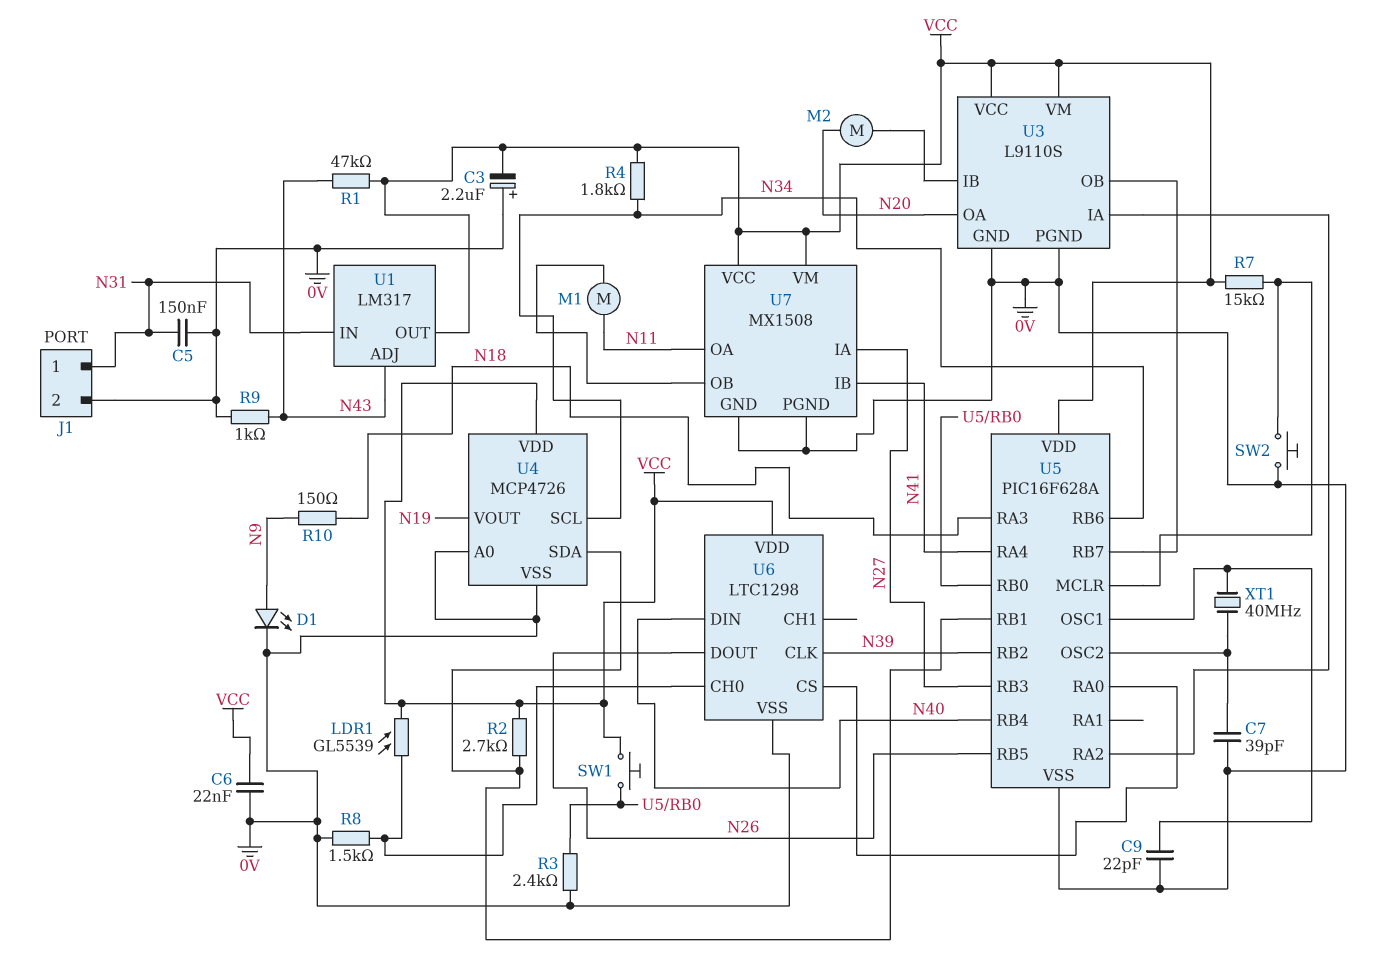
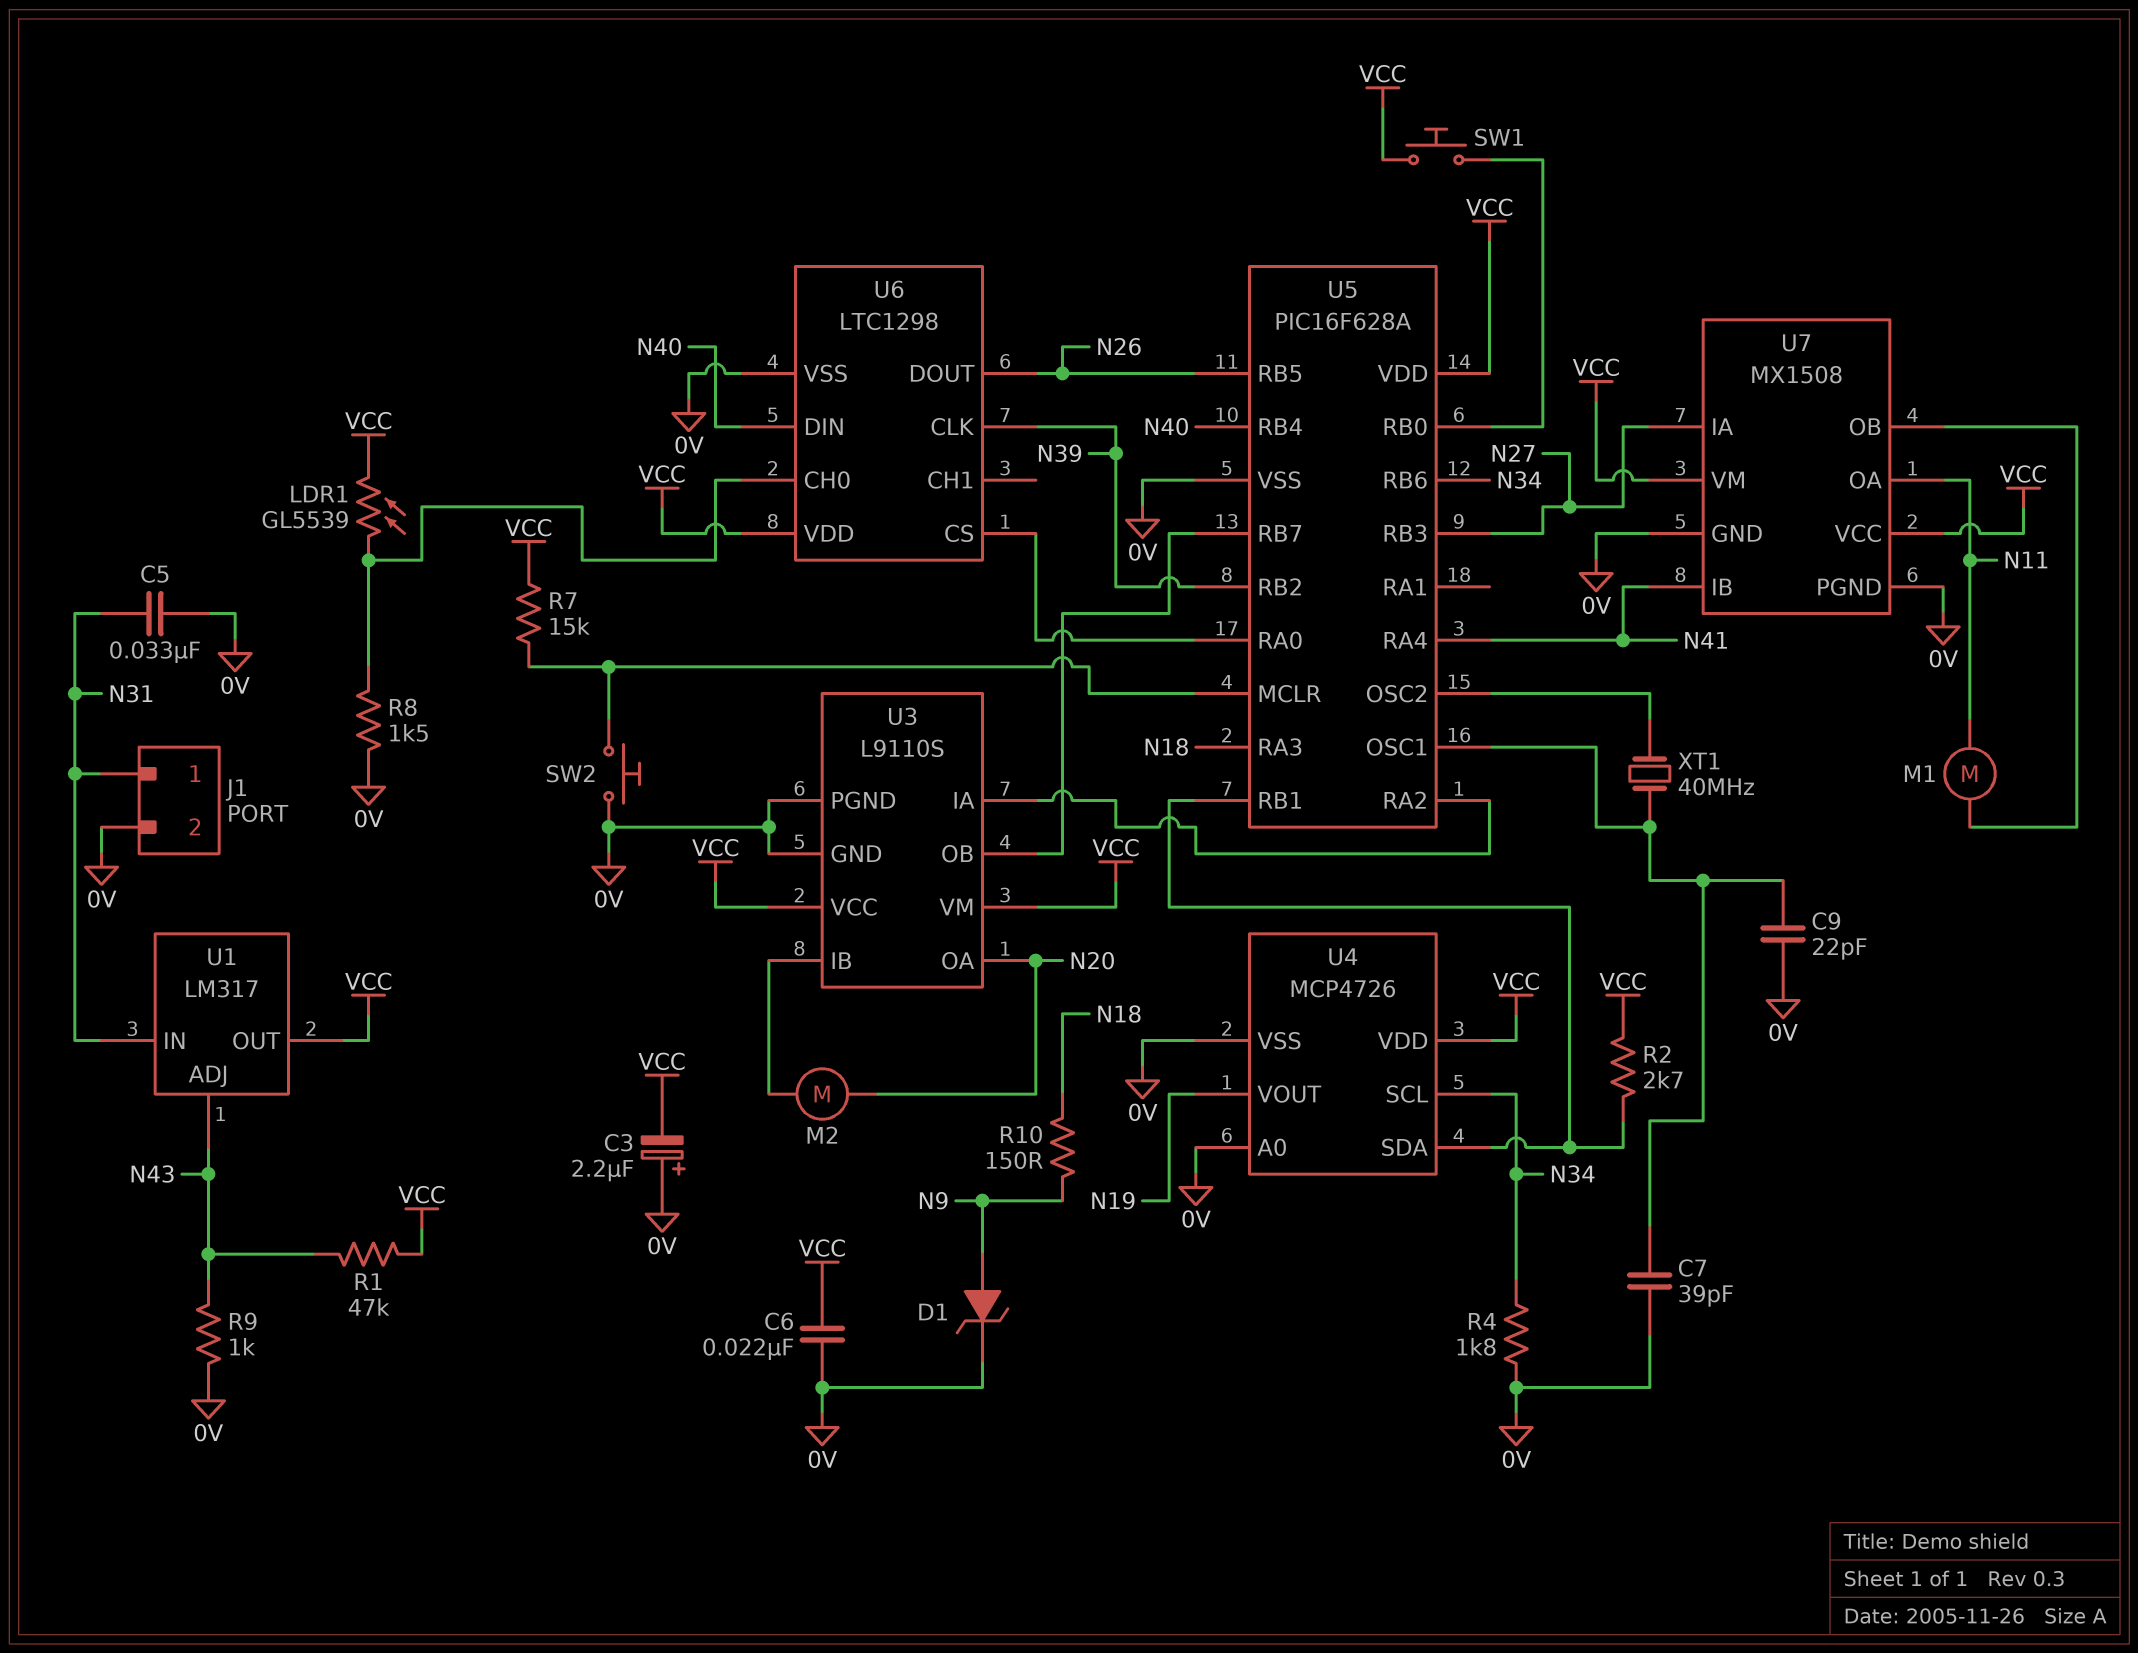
C5: 150nF (0V, N31) -> 33nF (0V, N31)
C7: 39pF (0V, U5/OSC2) -> 39pF (0V, U5/OSC1)
D1: LED (A N9, K 0V) -> zener (A N9, K 0V)
R3: 2.4k (0V, U5/RB0) -> none
R4: 1.8k (N34, VCC) -> 1.8k (0V, N34)

